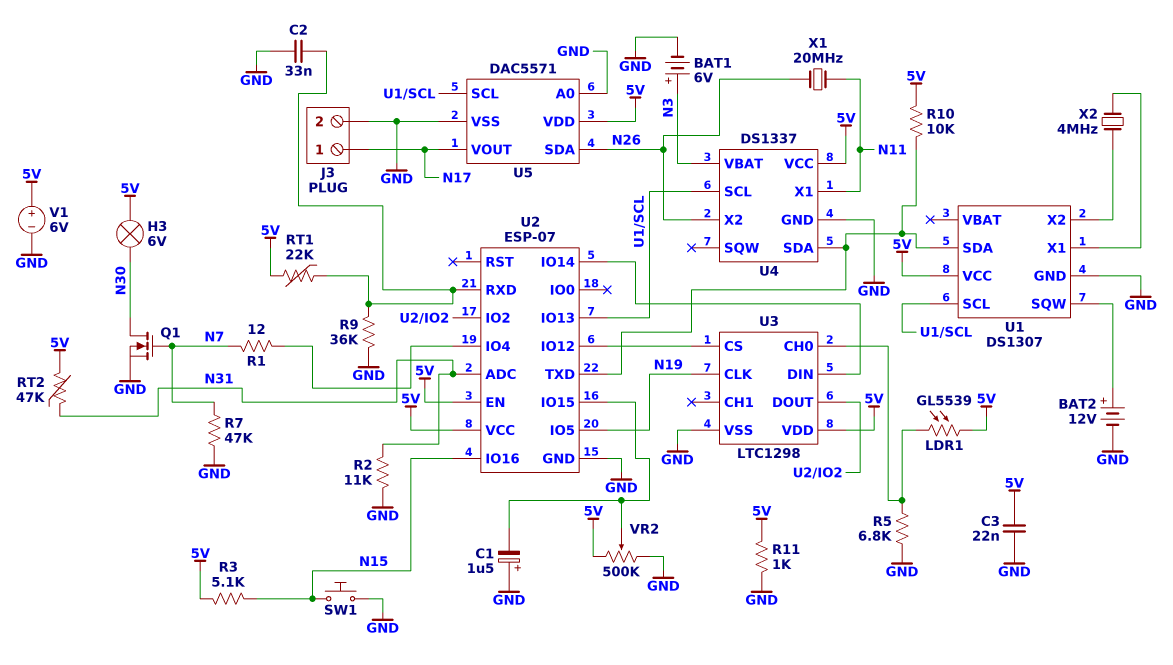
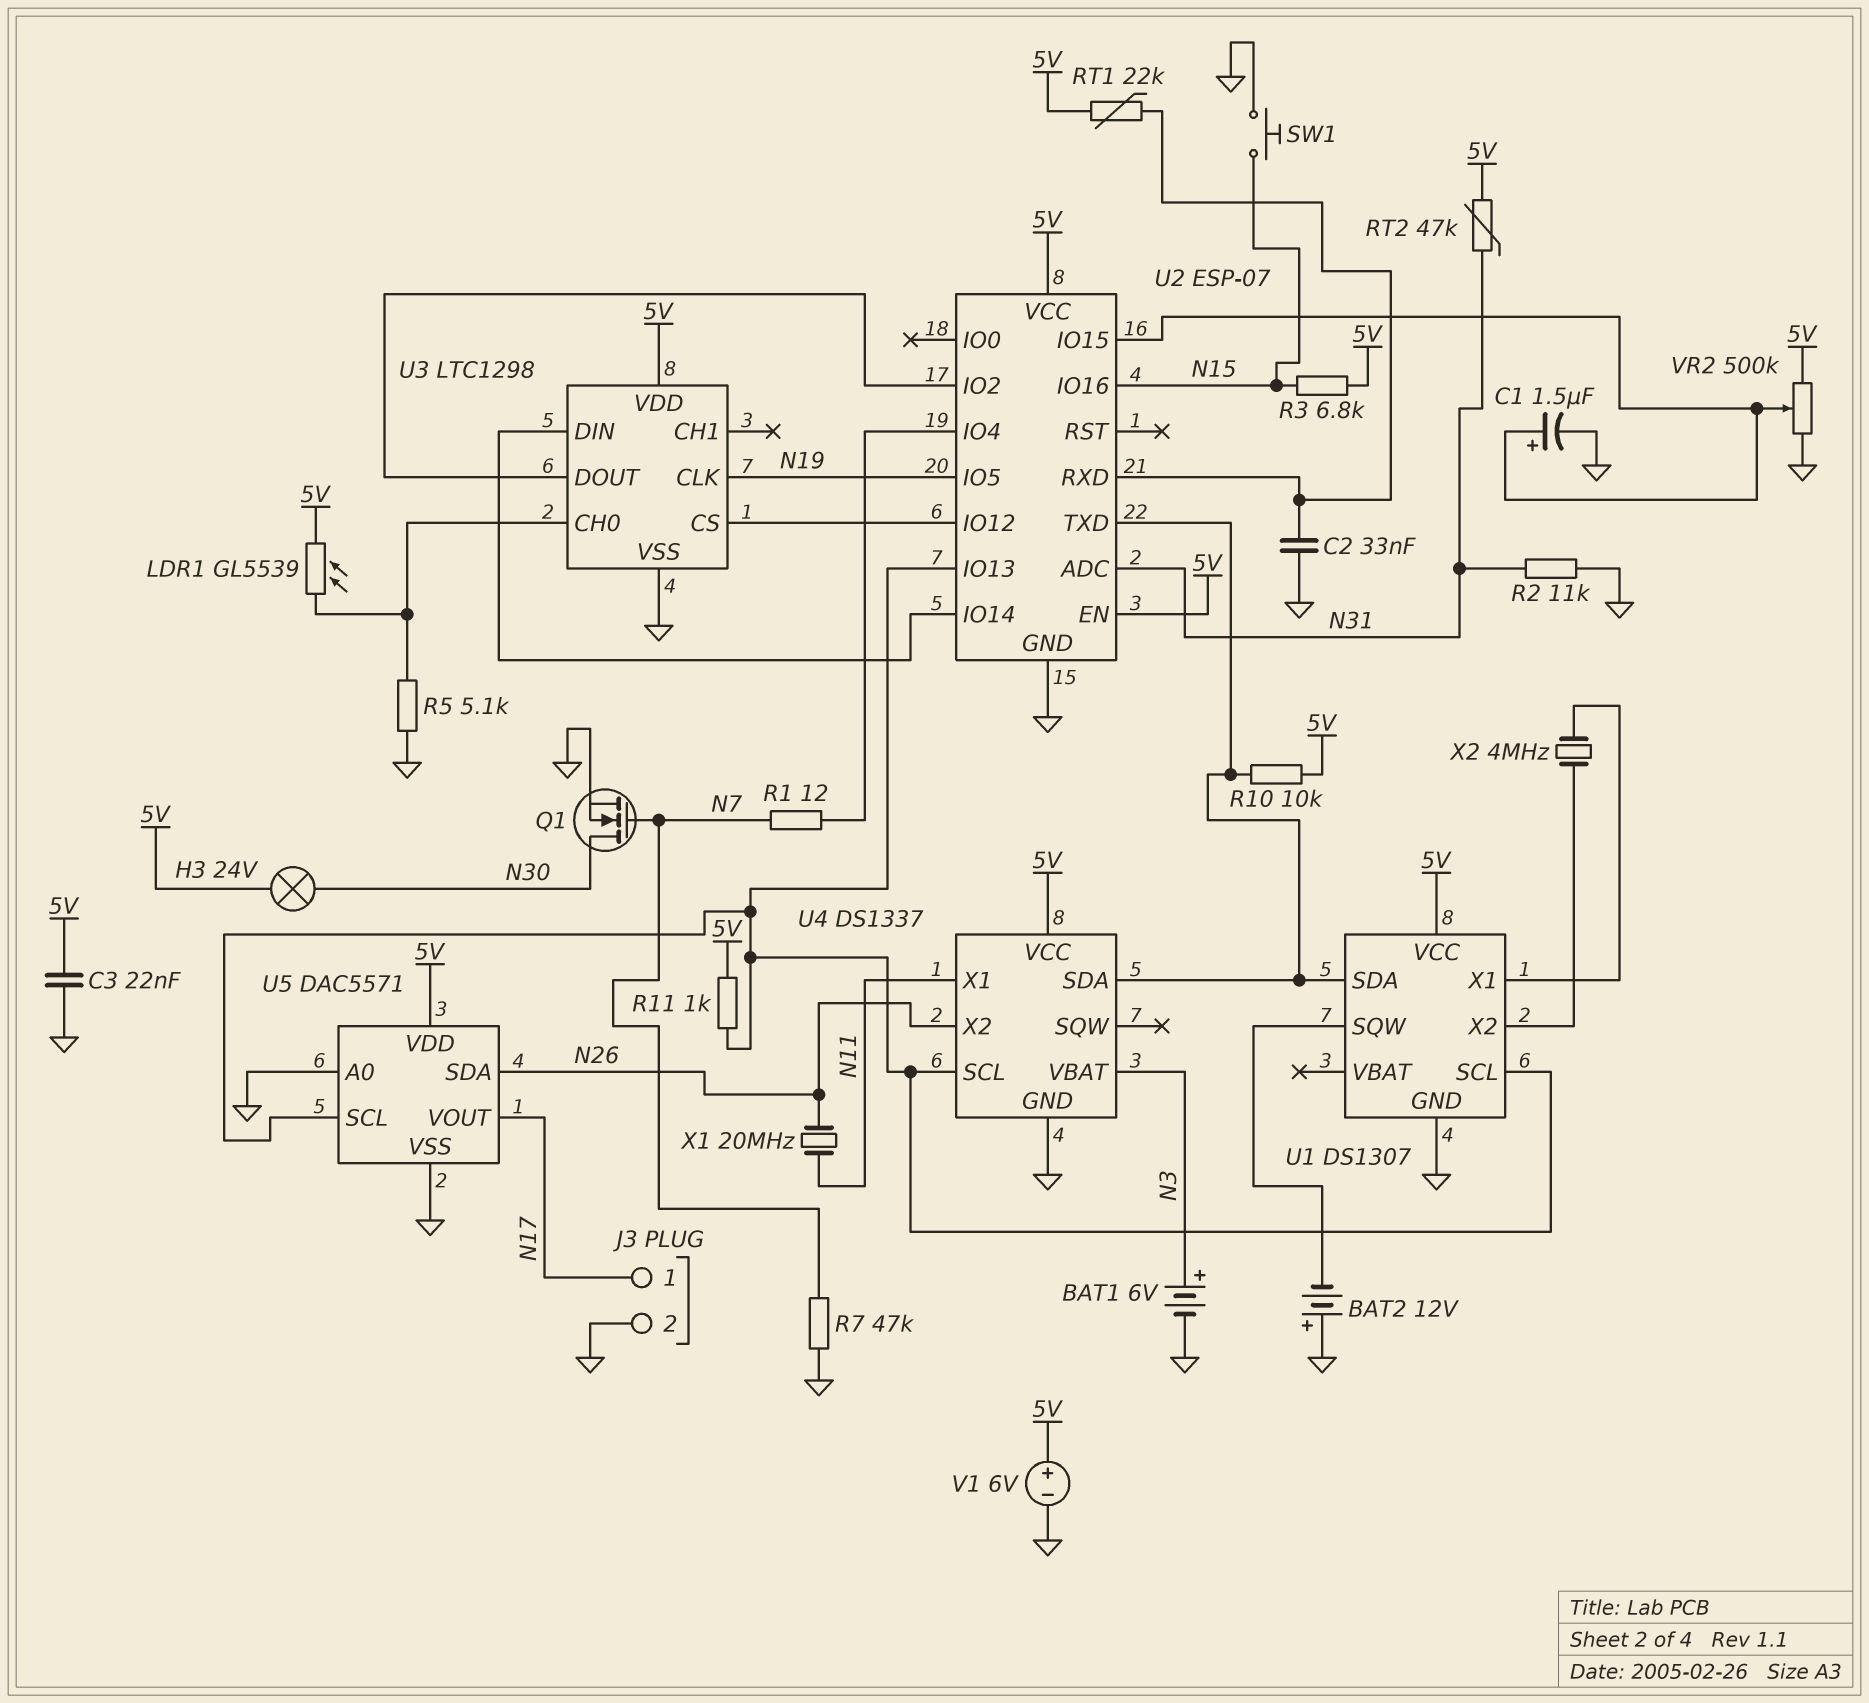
BAT2: 12V (plus U1/SQW, minus GND) -> 12V (plus GND, minus U1/SQW)
C1: 1.5uF (plus GND, minus U2/IO15) -> 1.5uF (plus U2/IO15, minus GND)
H3: lamp 6V (5V, N30) -> lamp 24V (5V, N30)
R3: 5.1k (5V, N15) -> 6.8k (5V, N15)
R5: 6.8k (GND, U3/CH0) -> 5.1k (GND, U3/CH0)
R9: 36k (GND, U2/RXD) -> none
R11: 1k (5V, GND) -> 1k (5V, U1/SCL)

